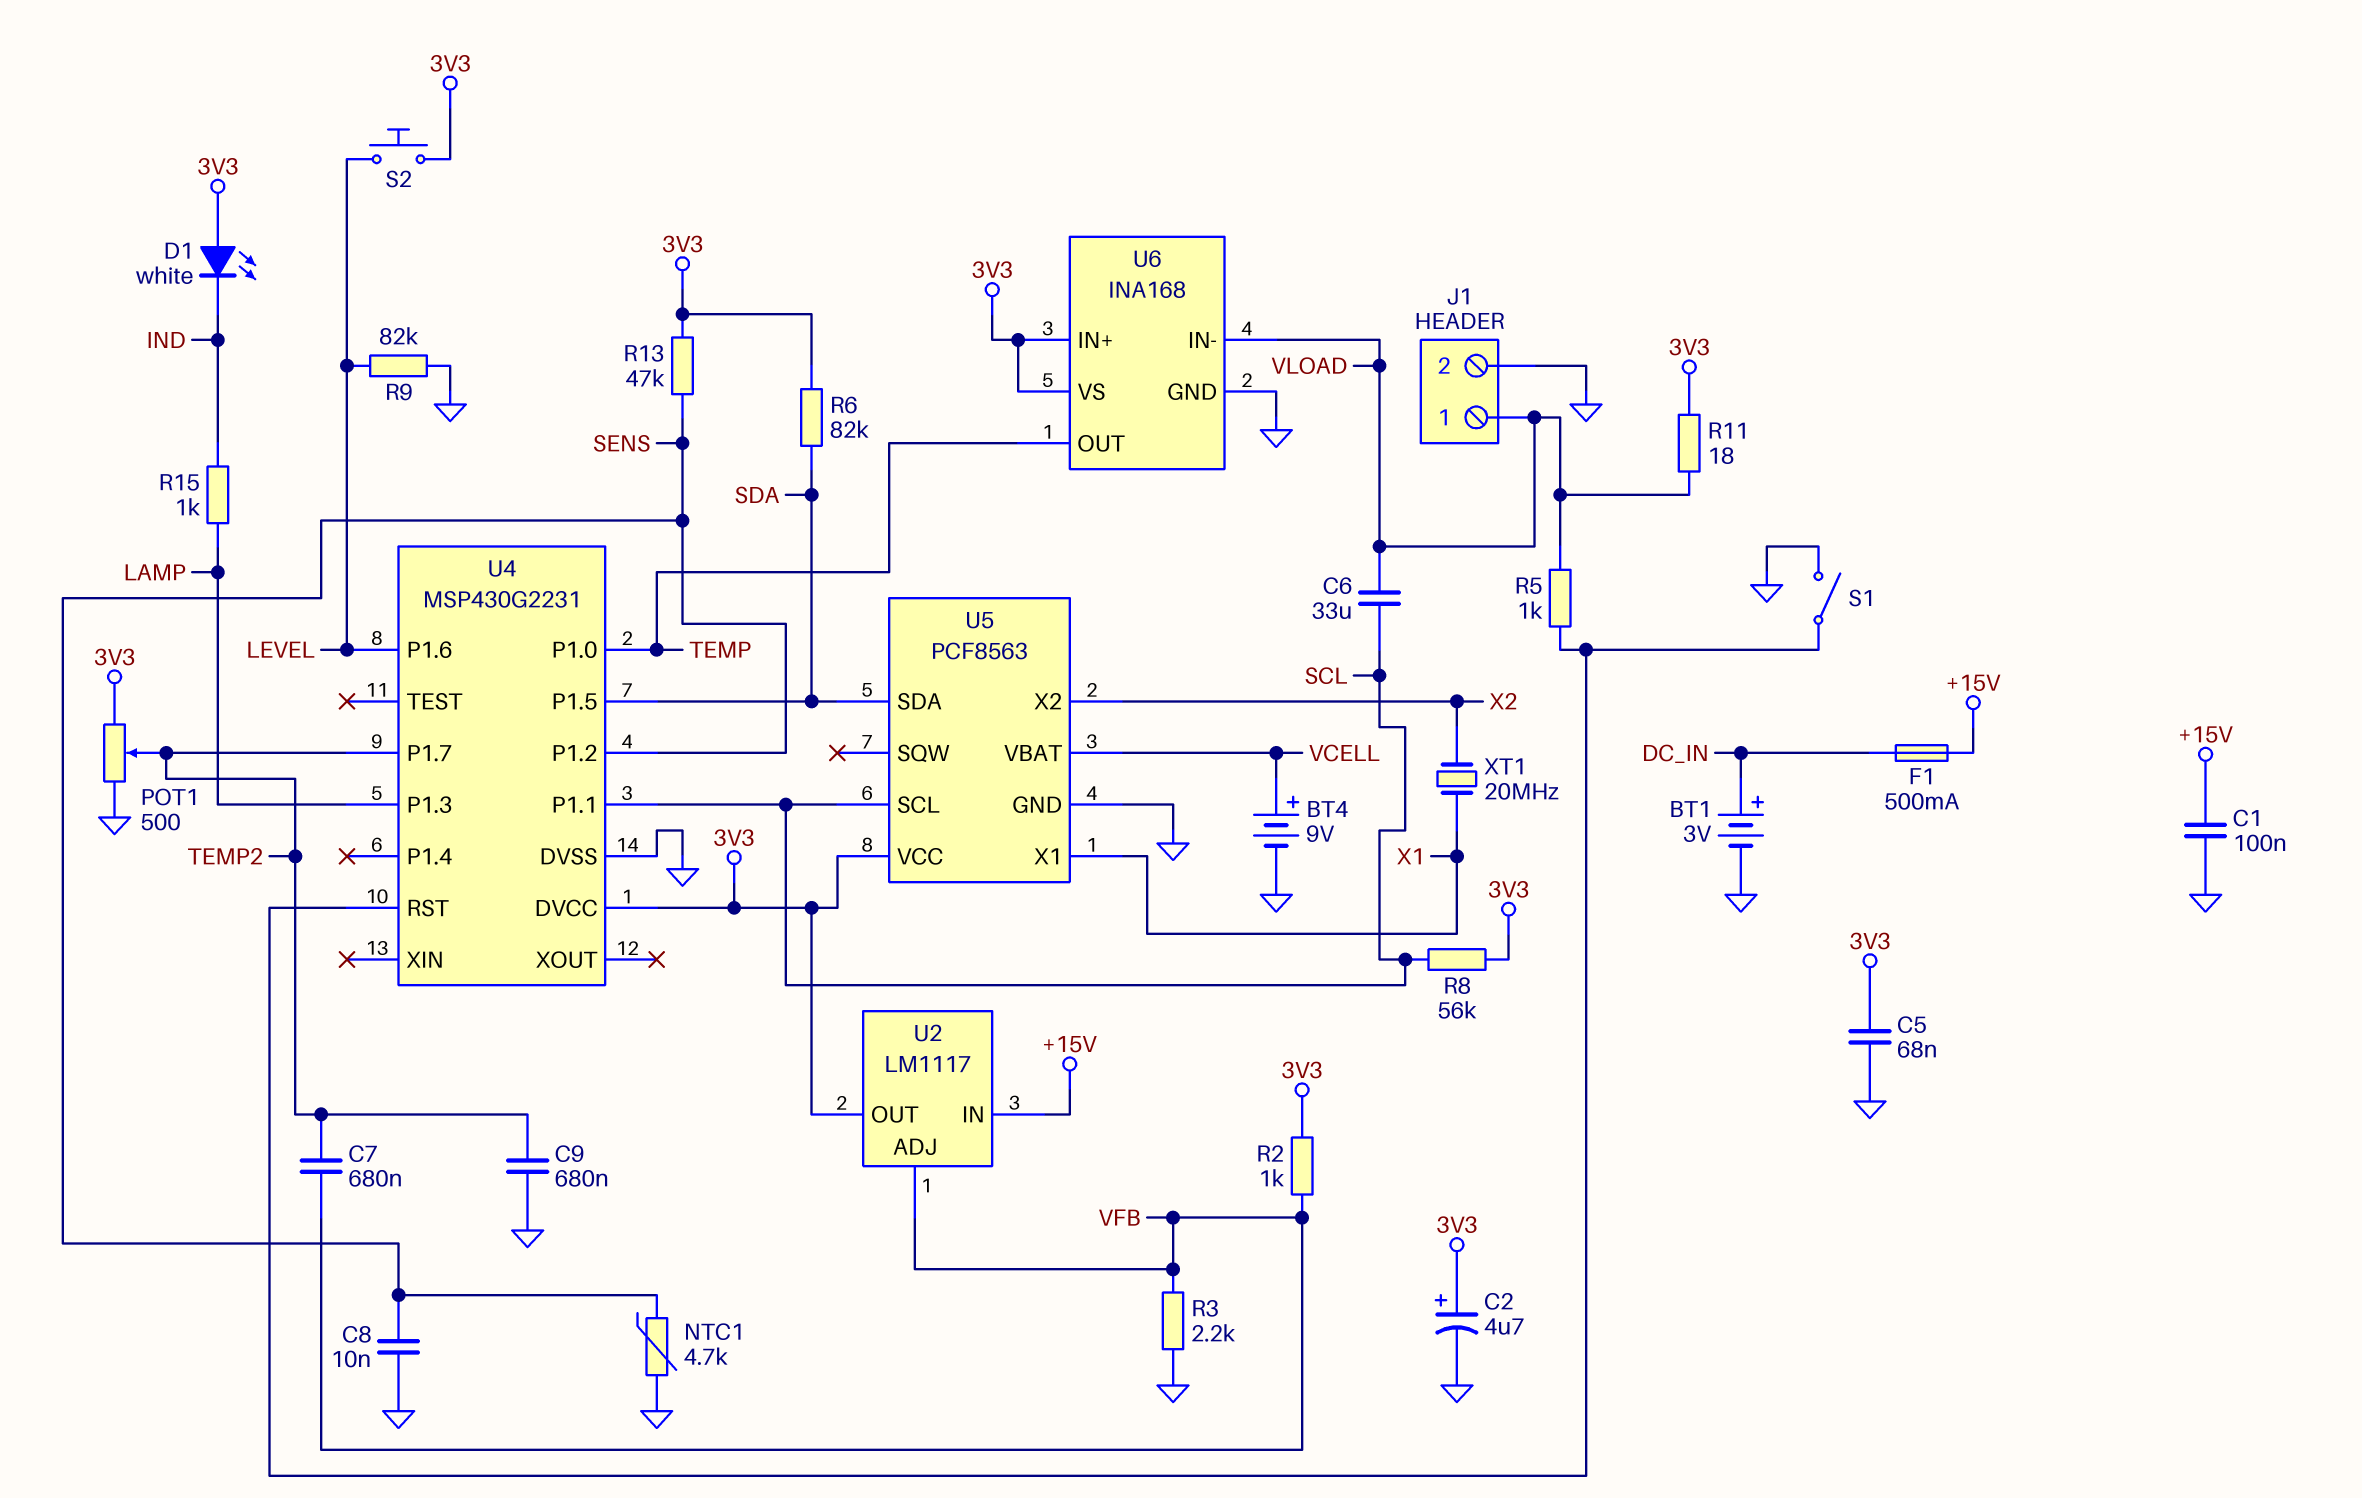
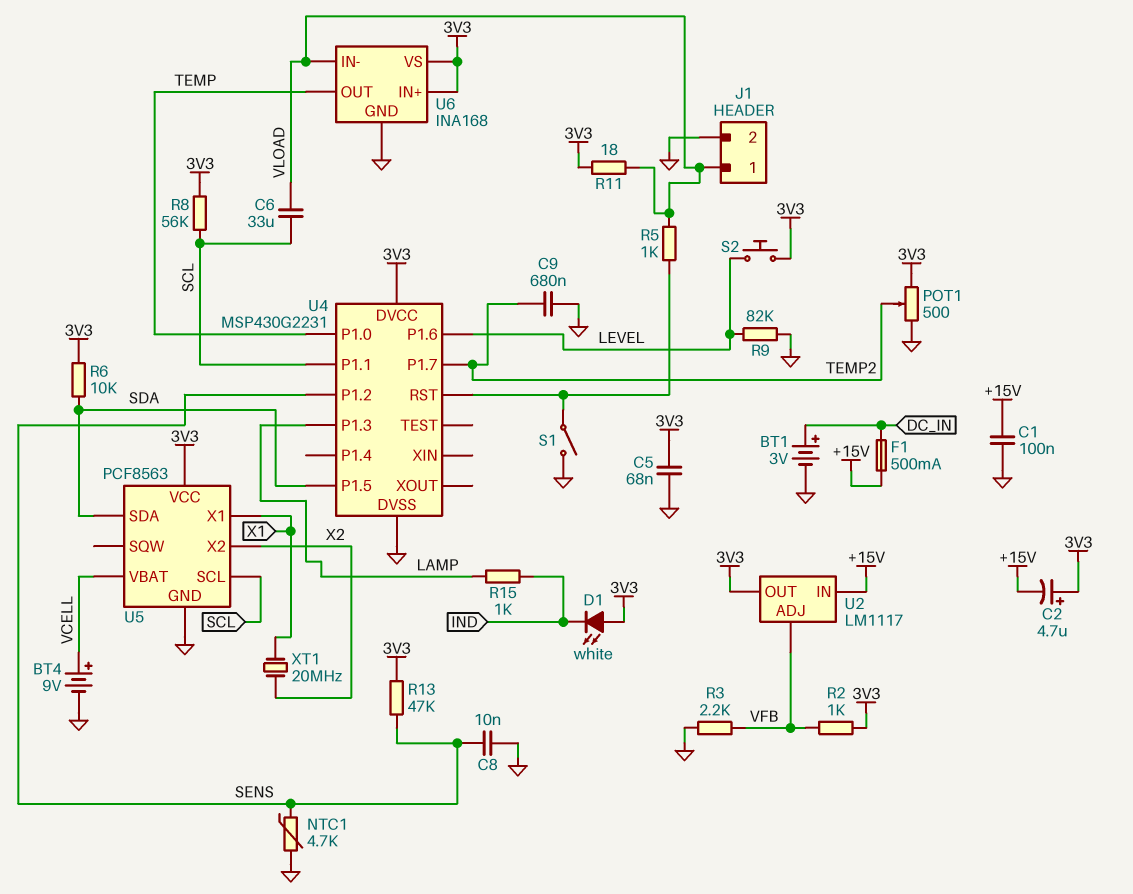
C2: 4.7uF (plus 3V3, minus GND) -> 4.7uF (plus 3V3, minus +15V)
C7: 680nF (TEMP2, VFB) -> none
R6: 82k (3V3, SDA) -> 10k (3V3, SDA)

